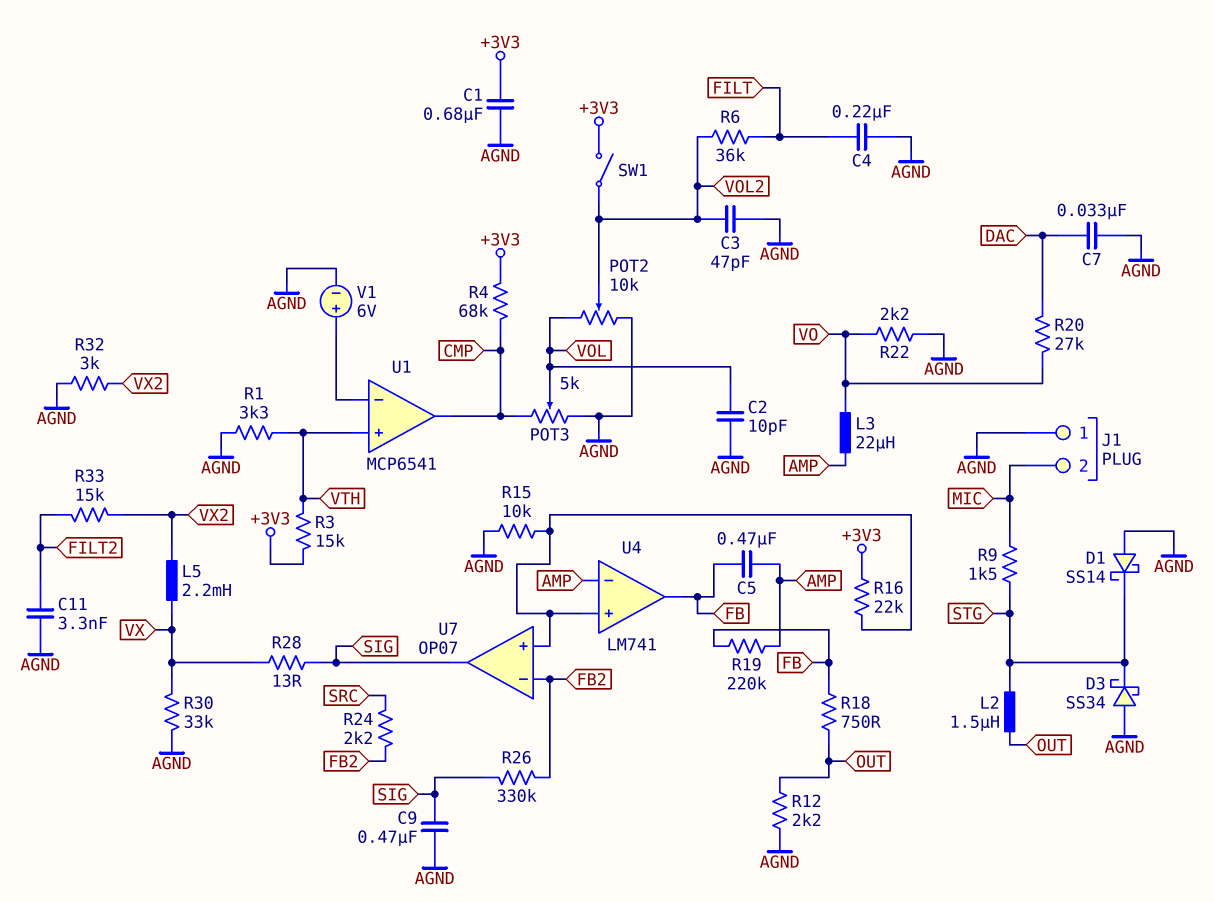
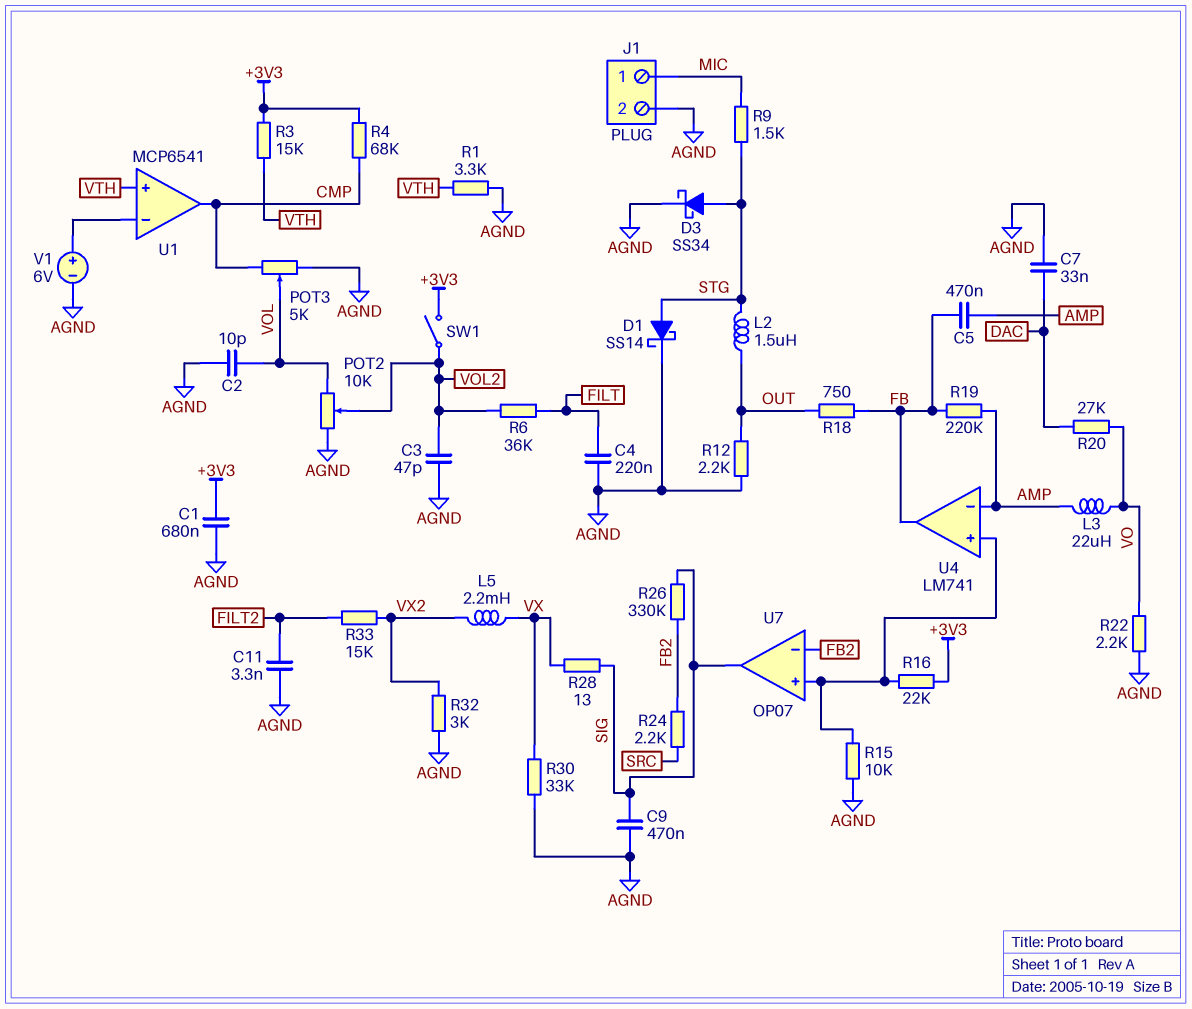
D1: schottky SS14 (A AGND, K STG) -> schottky SS14 (A STG, K AGND)
D3: schottky SS34 (A AGND, K STG) -> schottky SS34 (A STG, K AGND)
J1 pin 1: AGND -> MIC
J1 pin 2: MIC -> AGND

